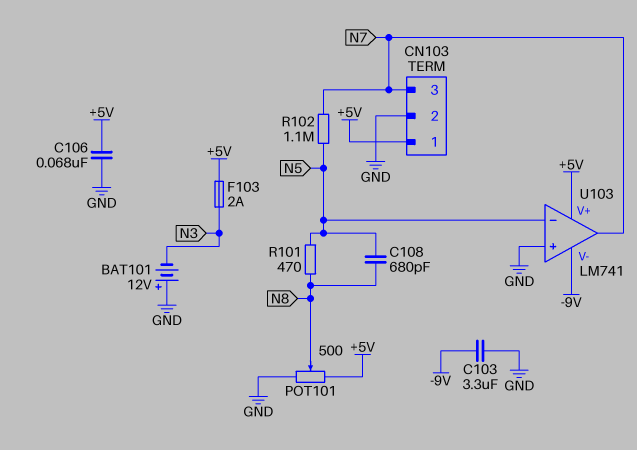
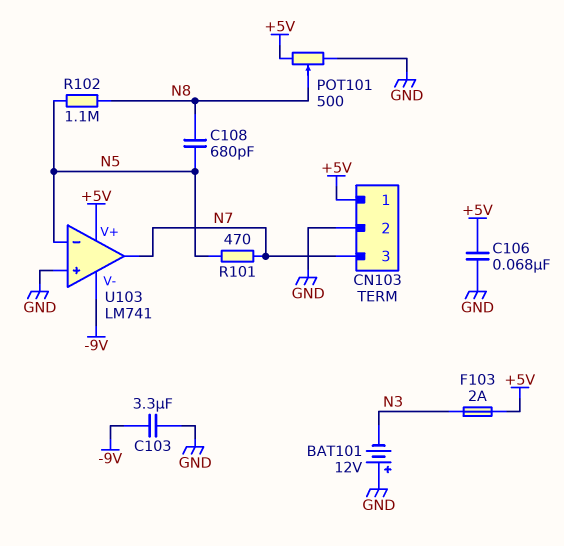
R101: 470 (N5, N8) -> 470 (N5, N7)
R102: 1.1M (N5, N7) -> 1.1M (N5, N8)

